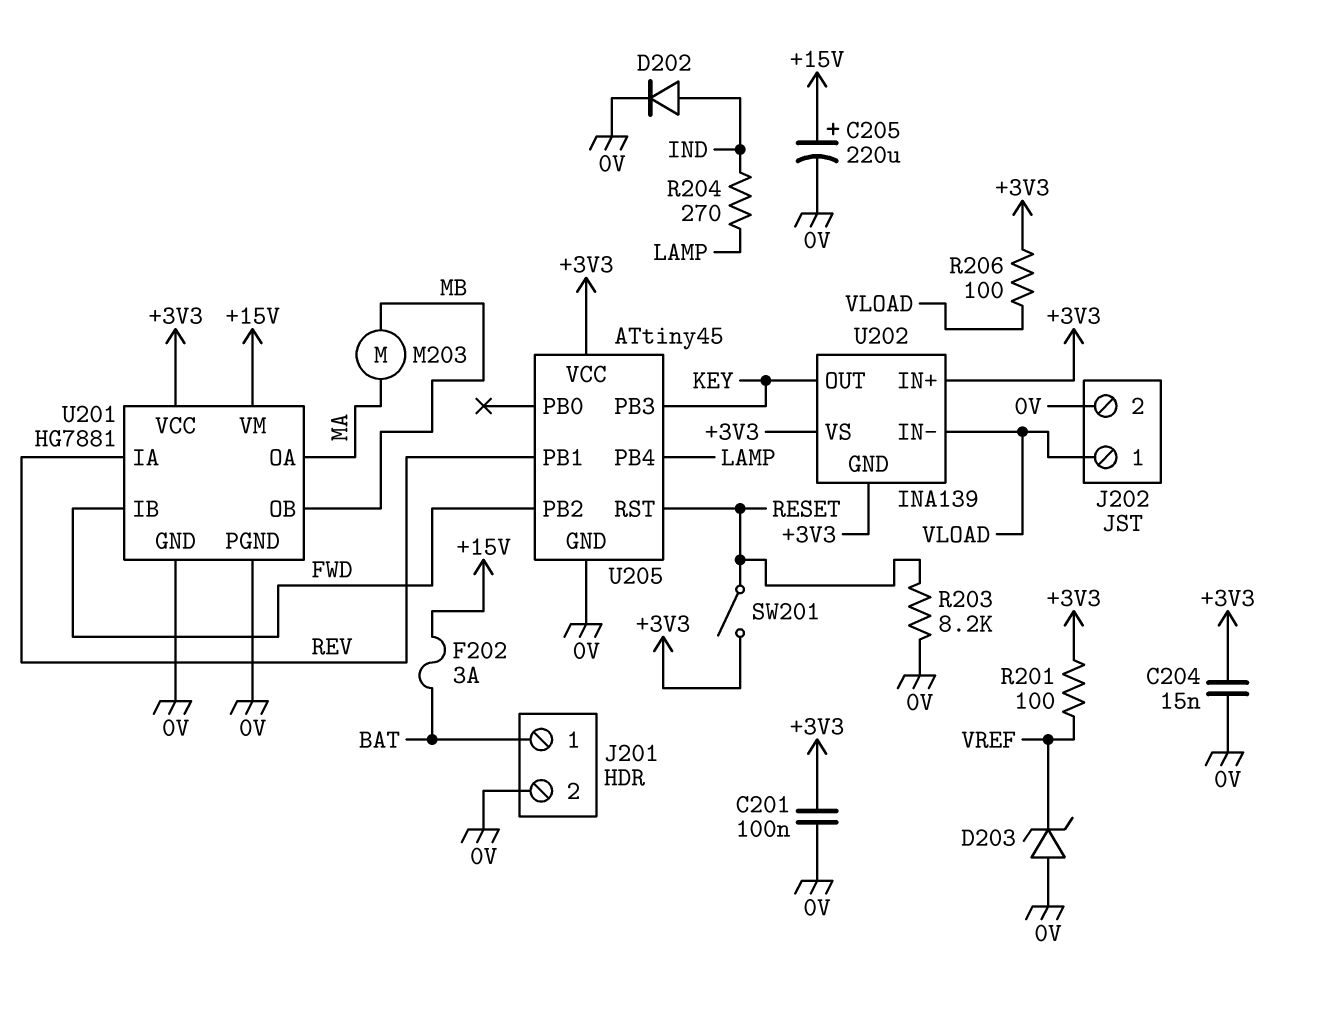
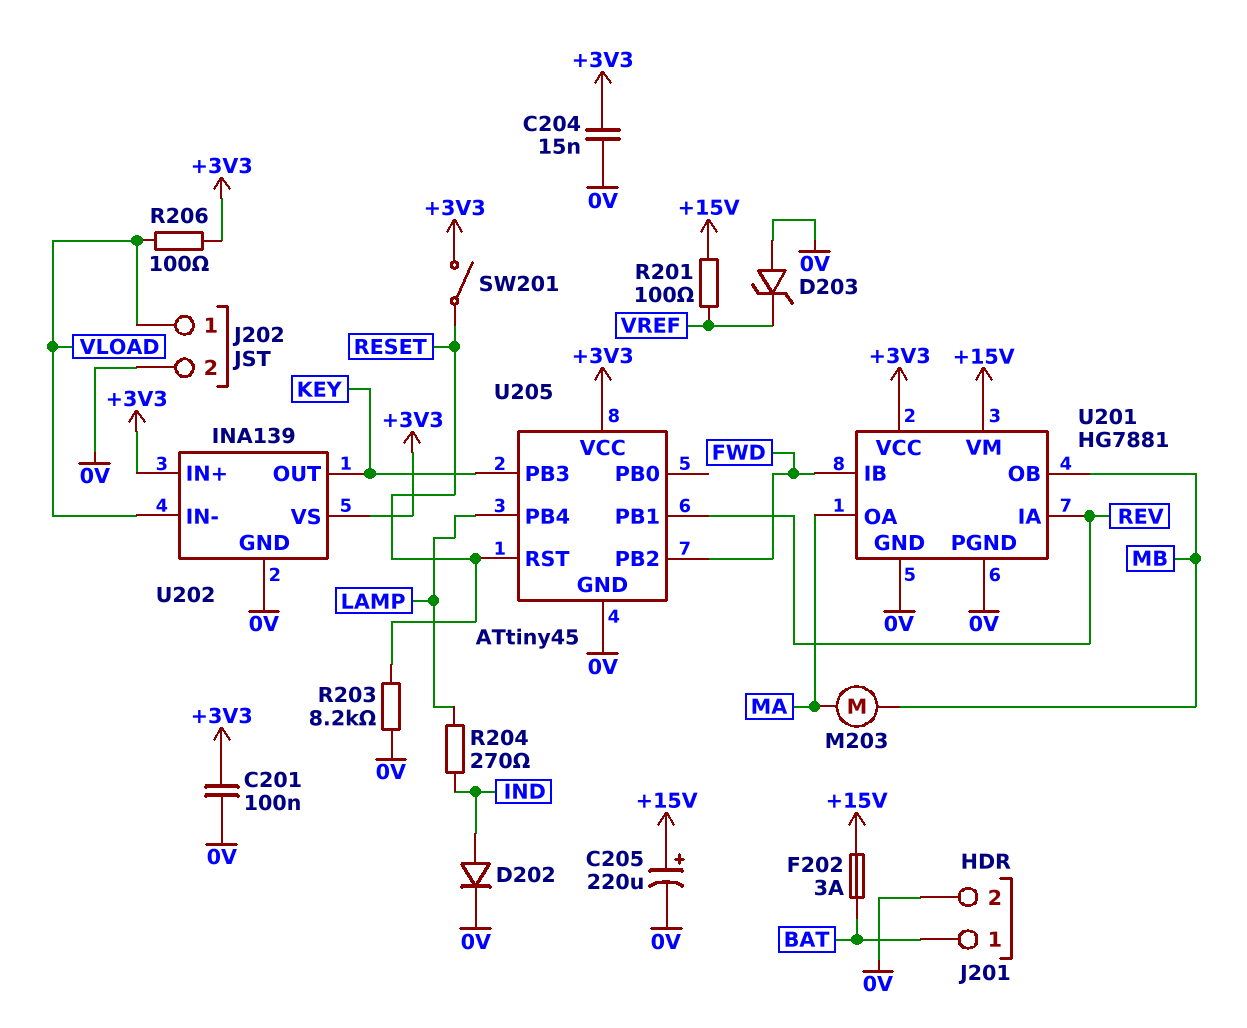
R201: 100 (+3V3, VREF) -> 100 (+15V, VREF)
U202 pin GND: +3V3 -> 0V

